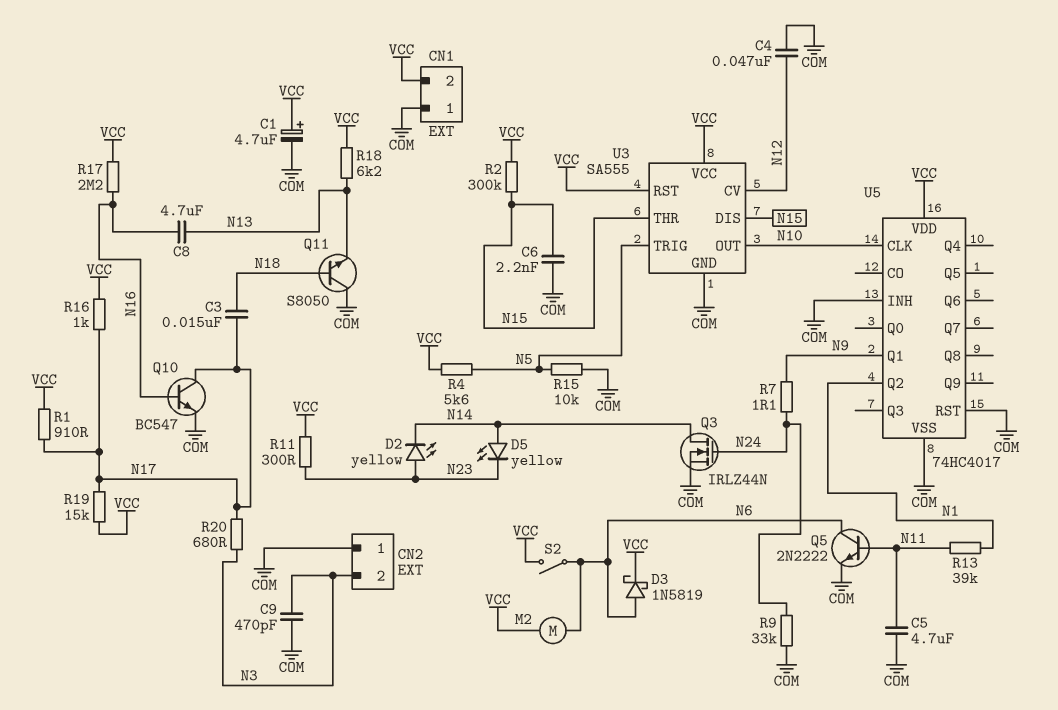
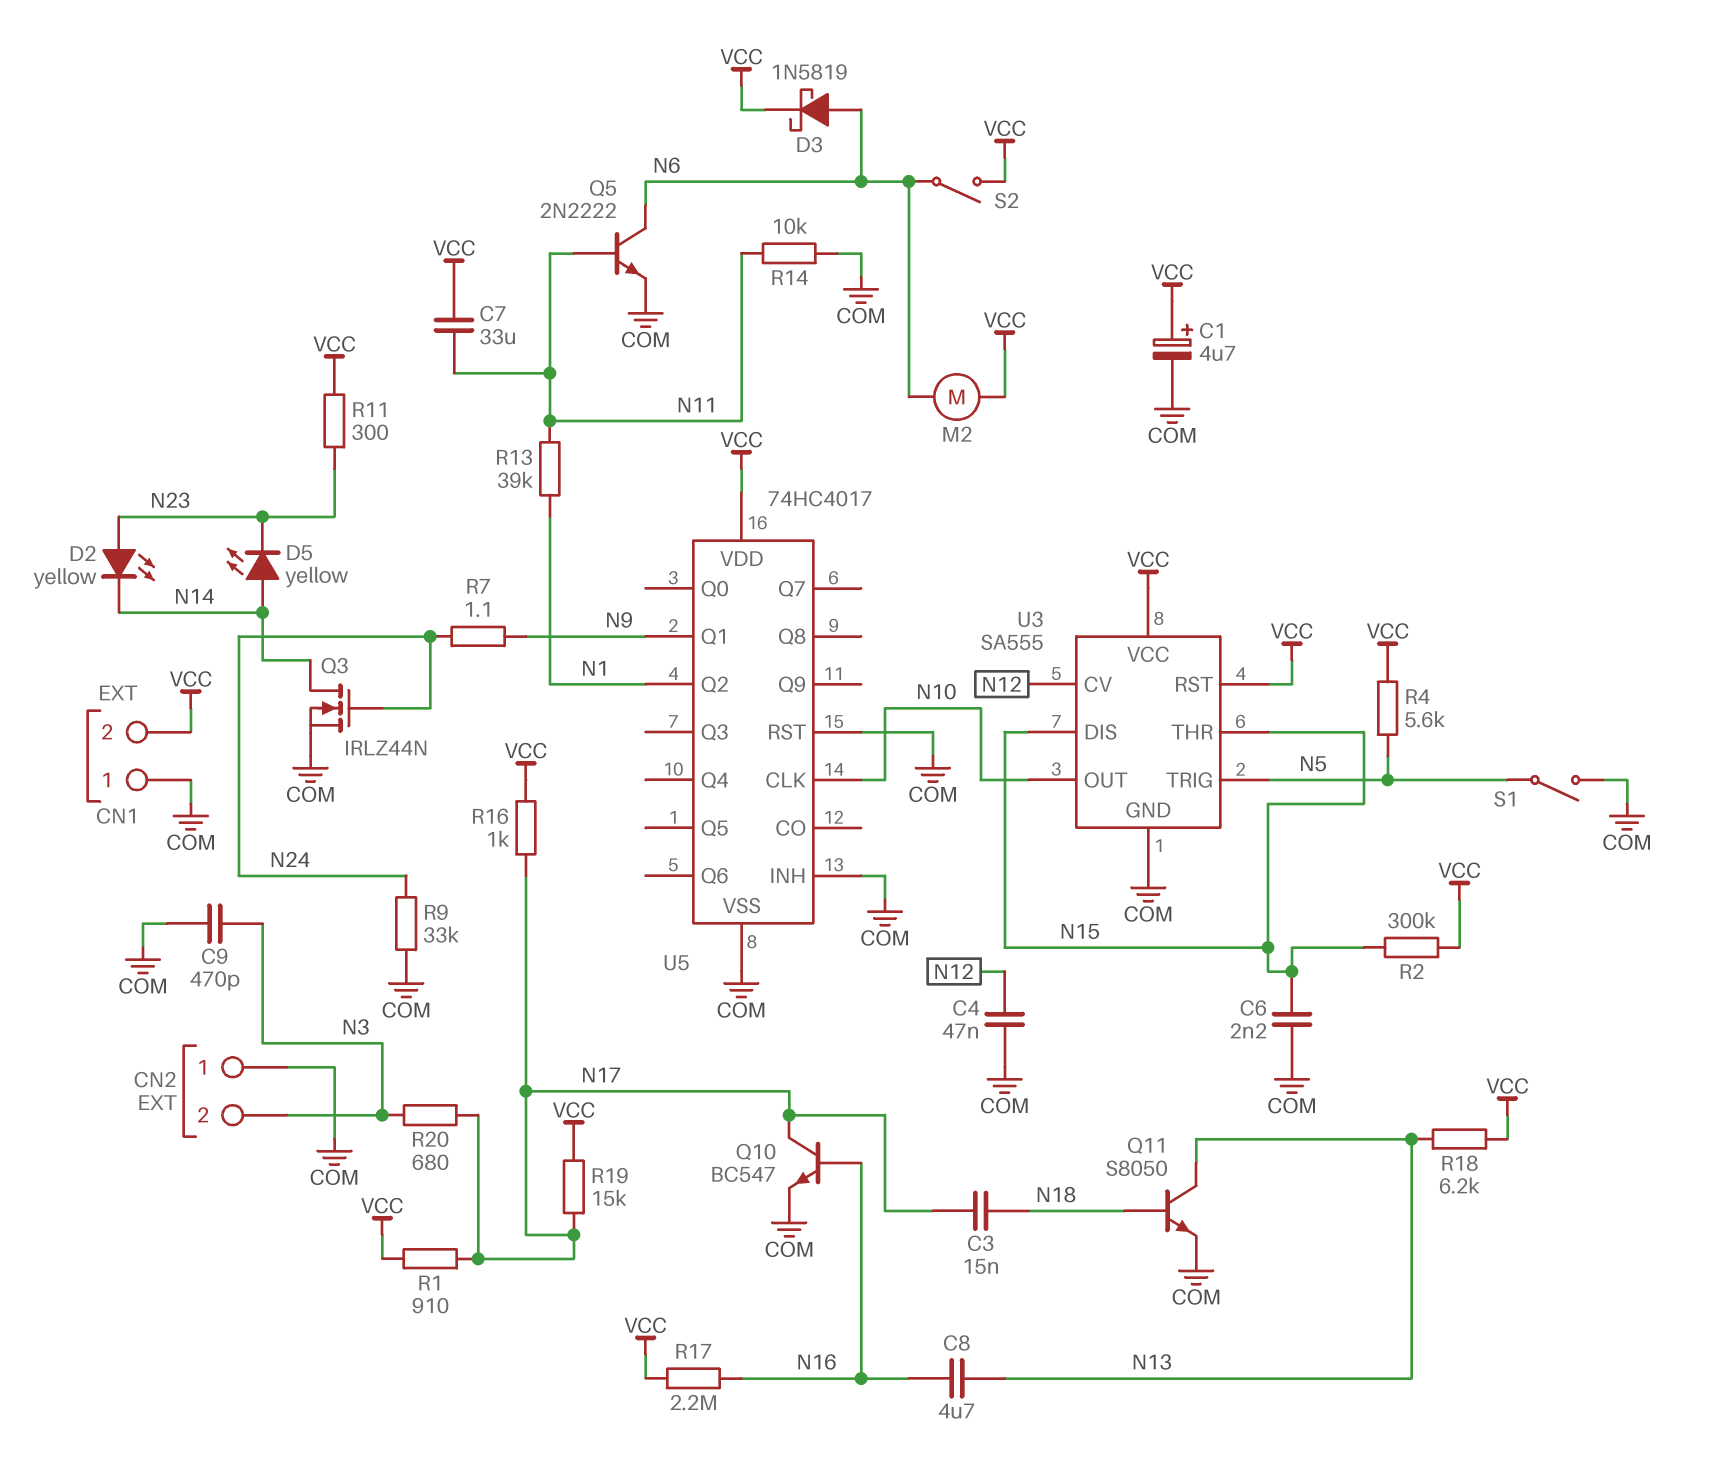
C5: 4.7uF (COM, N11) -> none
C7: none -> 33uF (N11, VCC)
Q11: NPN S8050 (B N18, C COM, E N13) -> NPN S8050 (B N18, C N13, E COM)
R14: none -> 10k (COM, N11)
R15: 10k (COM, N5) -> none
S1: none -> switch (COM, N5)

